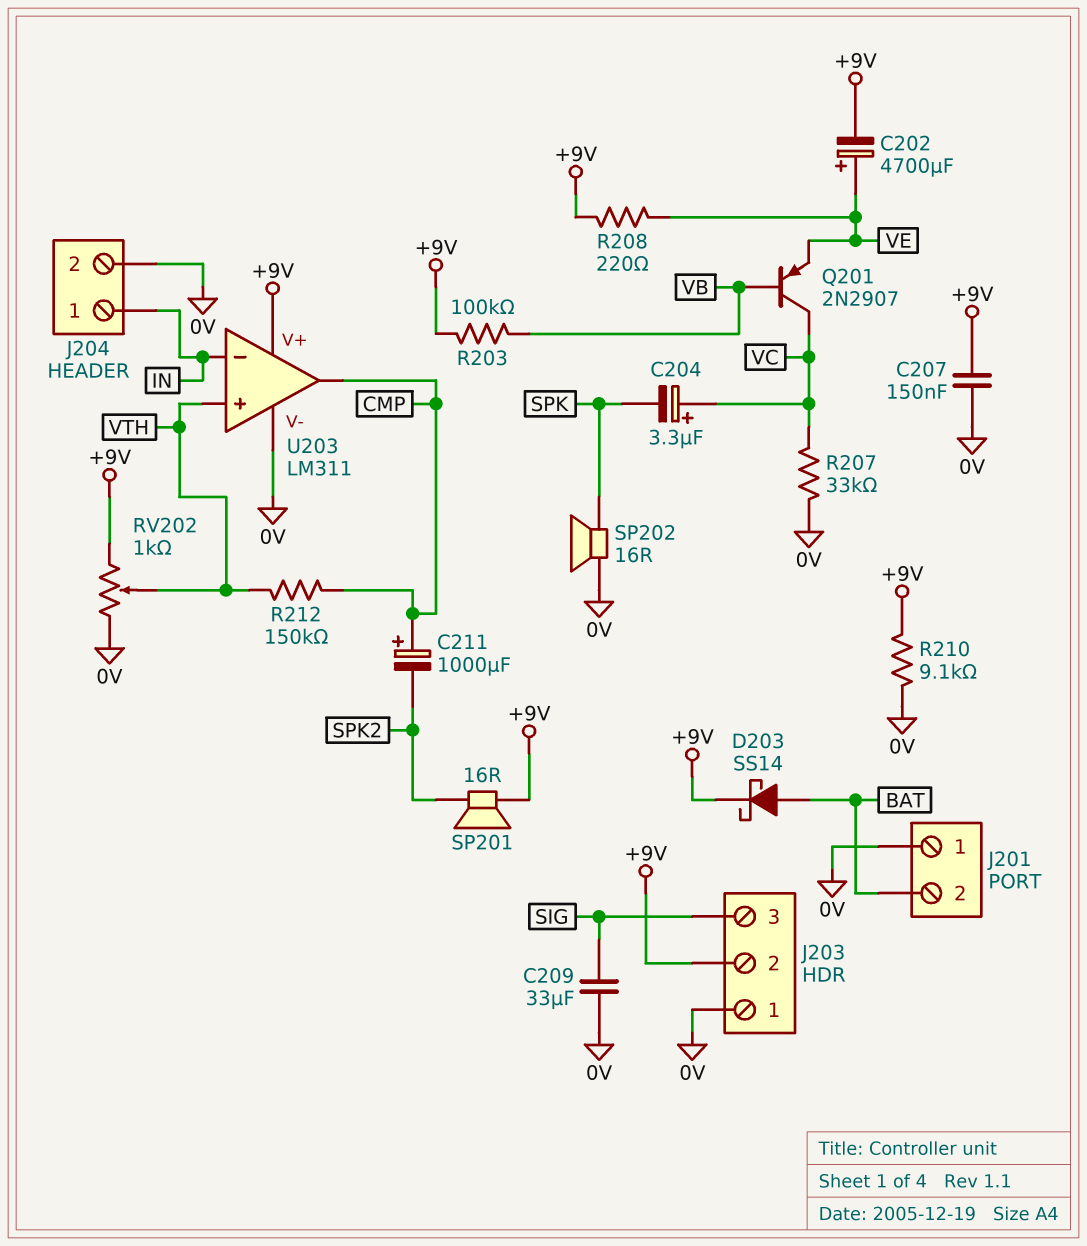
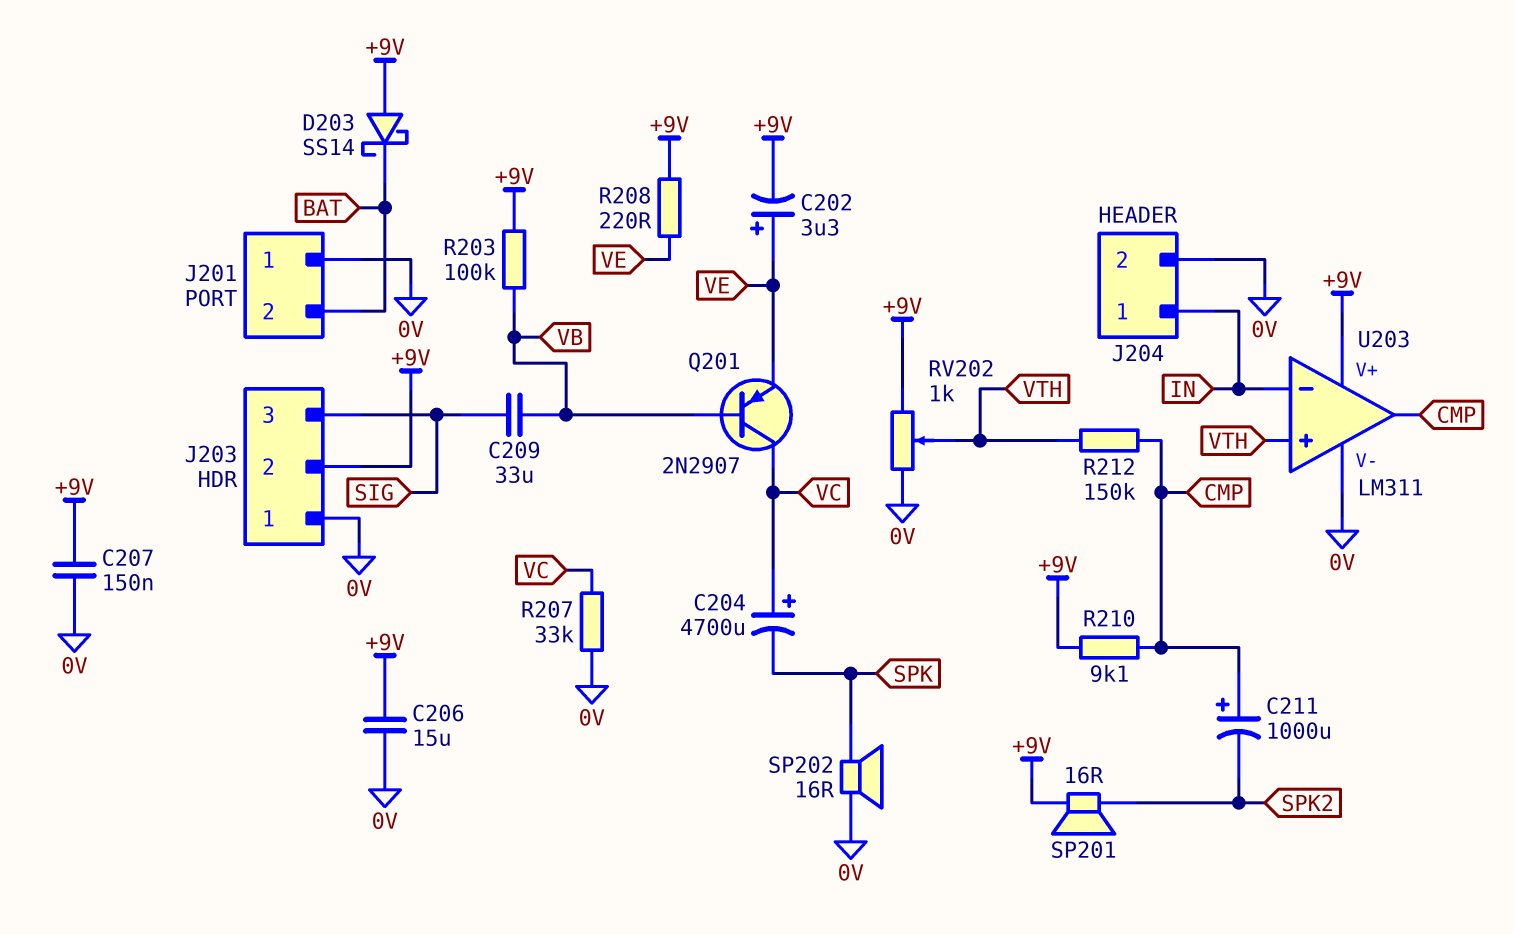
C202: 4700uF (plus VE, minus +9V) -> 3.3uF (plus VE, minus +9V)
C204: 3.3uF (plus VC, minus SPK) -> 4700uF (plus VC, minus SPK)
C206: none -> 15uF (+9V, 0V)
C209: 33uF (0V, SIG) -> 33uF (SIG, VB)
D203: schottky SS14 (A BAT, K +9V) -> schottky SS14 (A +9V, K BAT)
R210: 9.1k (+9V, 0V) -> 9.1k (+9V, CMP)

